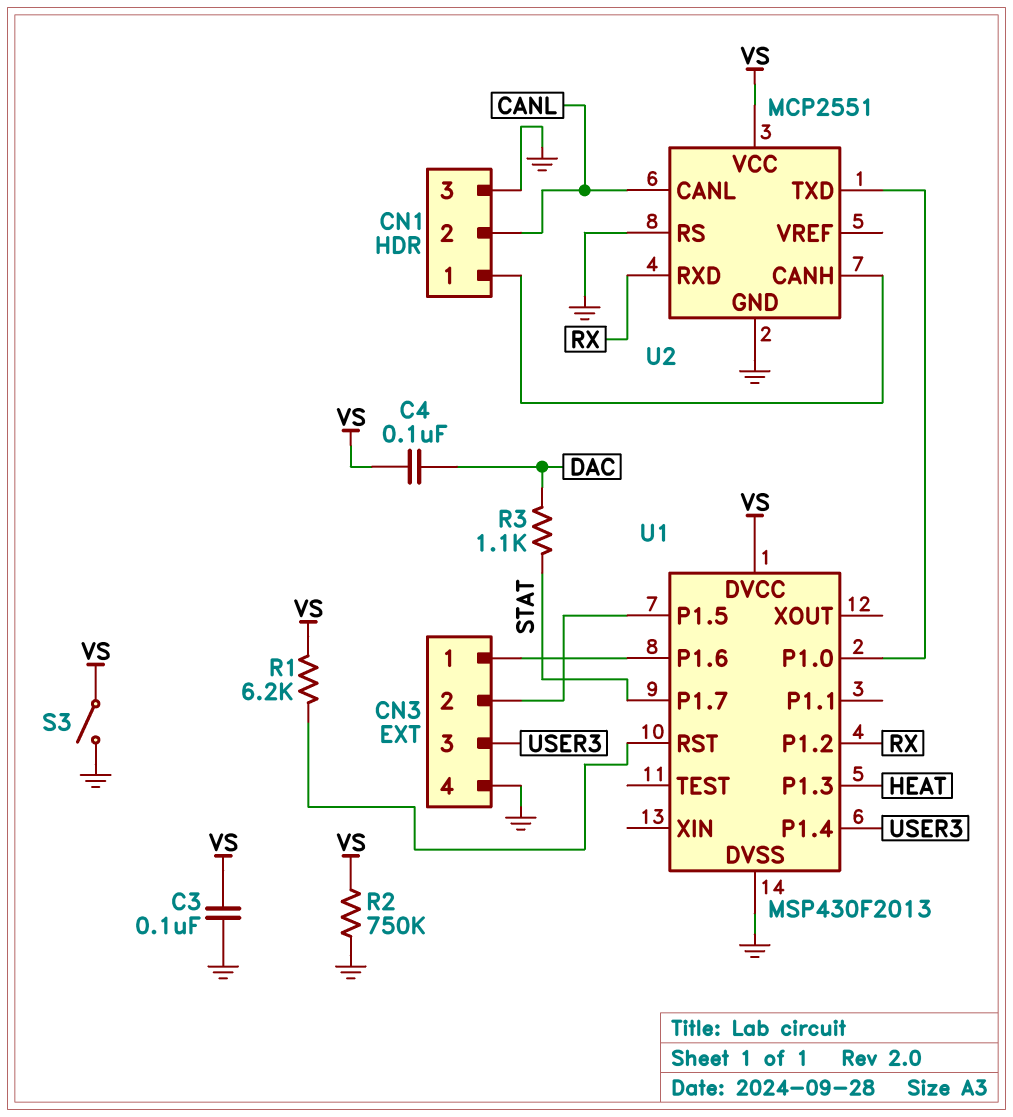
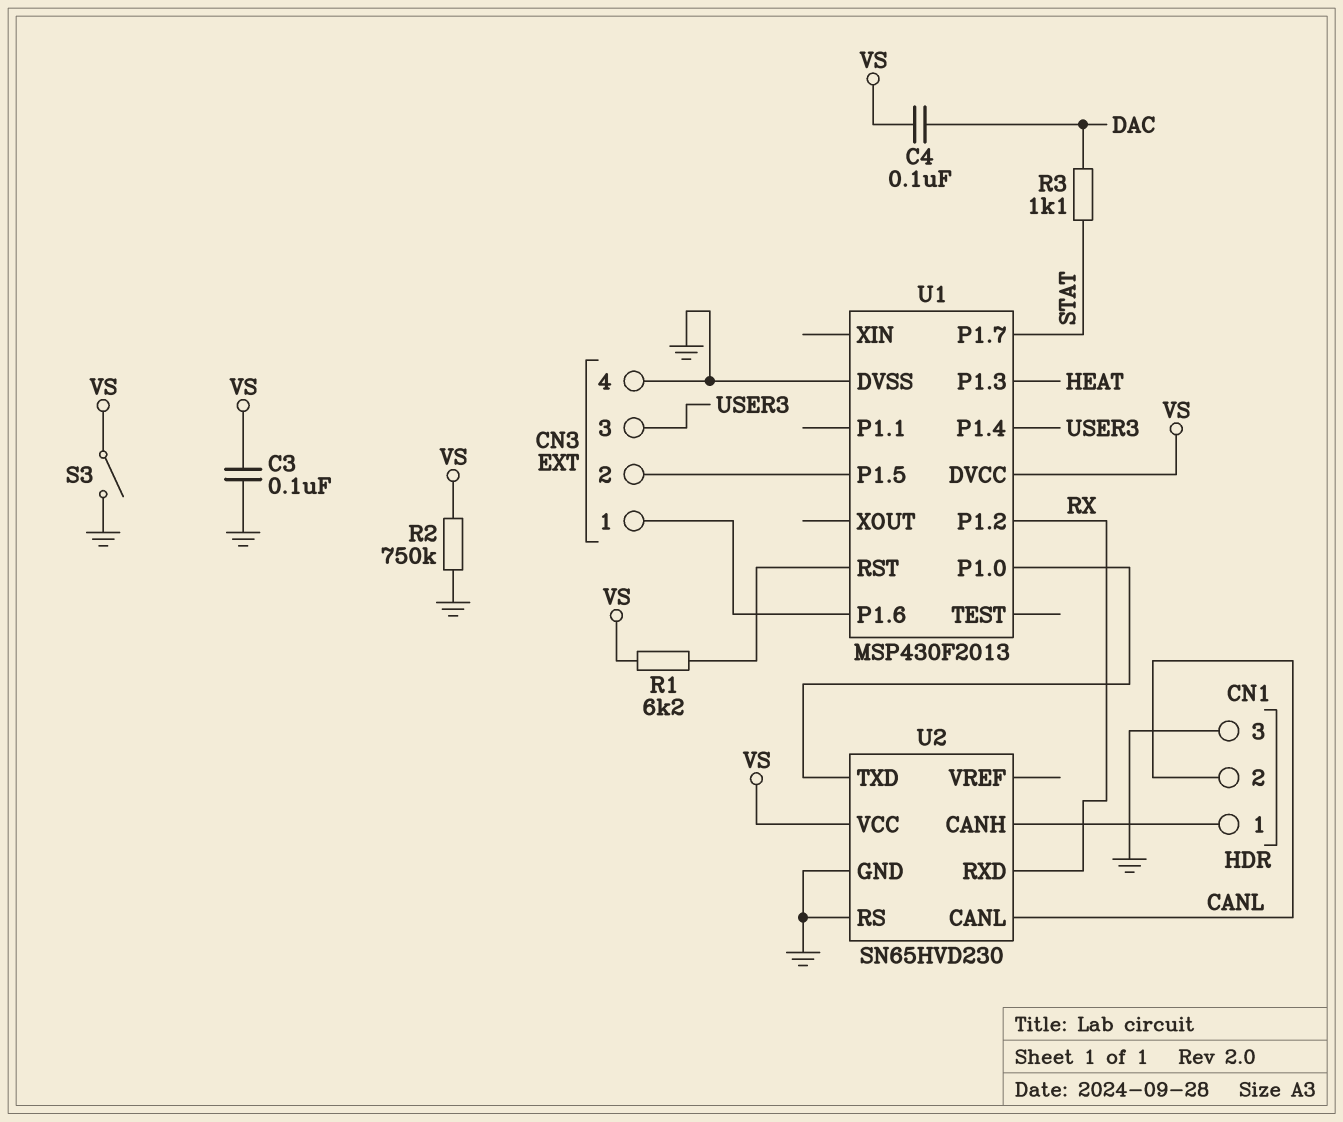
U2: MCP2551 -> SN65HVD230

